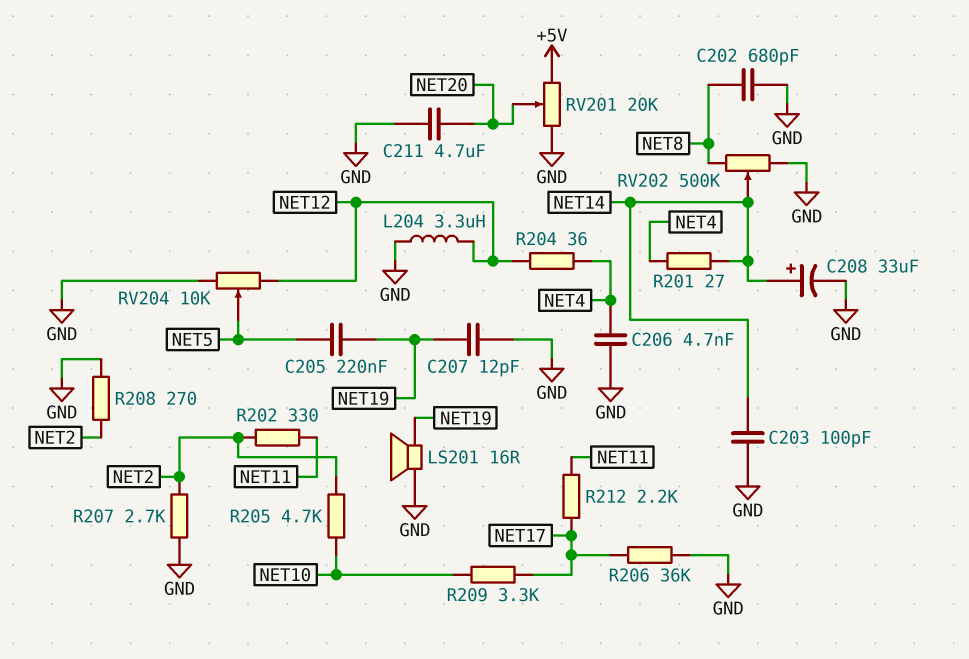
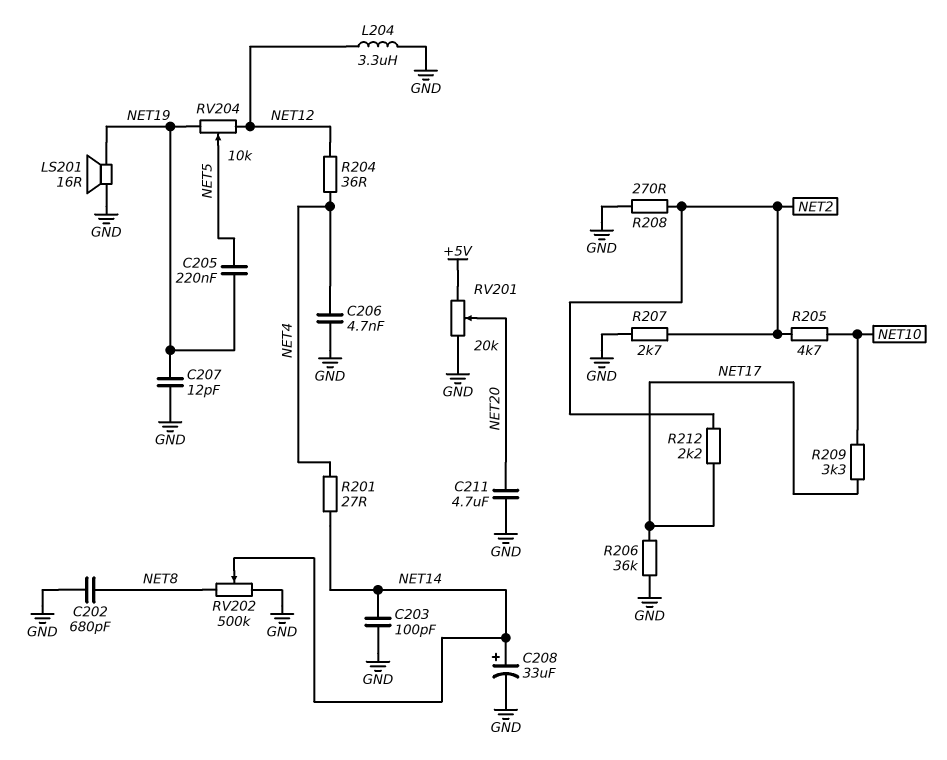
R202: 330 (NET2, NET11) -> none
R212: 2.2k (NET11, NET17) -> 2.2k (NET2, NET17)
RV204: 10k (GND, NET12, wiper NET5) -> 10k (NET12, NET19, wiper NET5)

